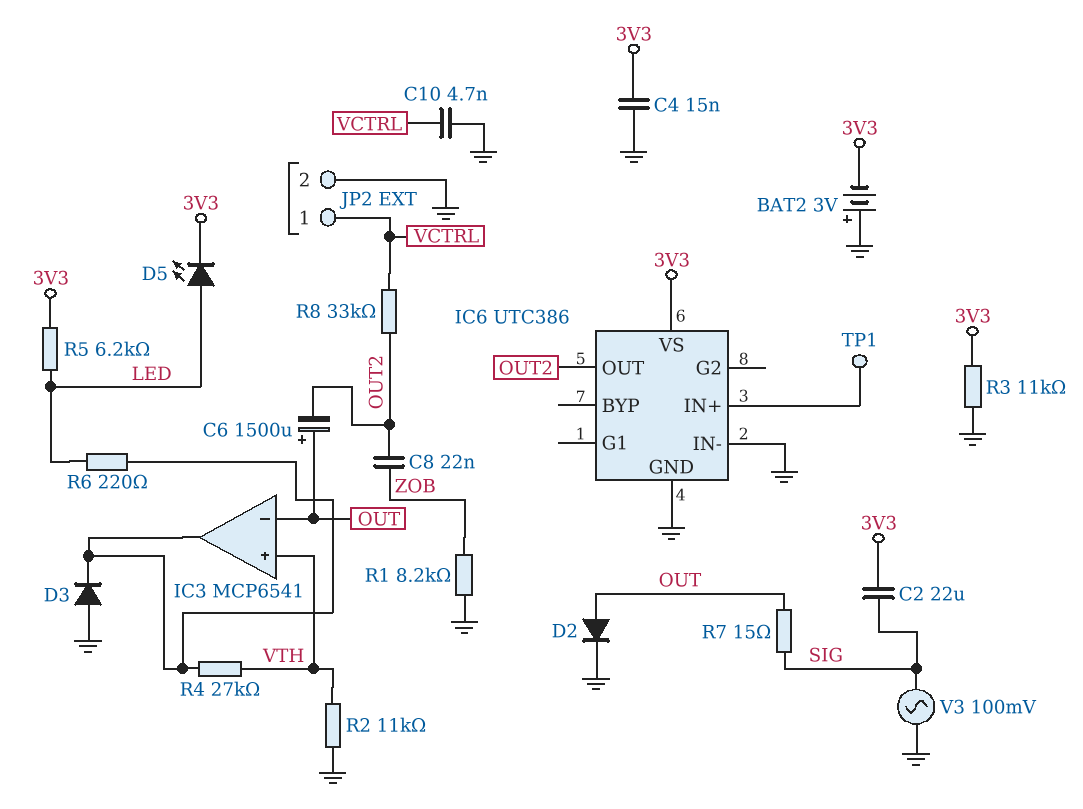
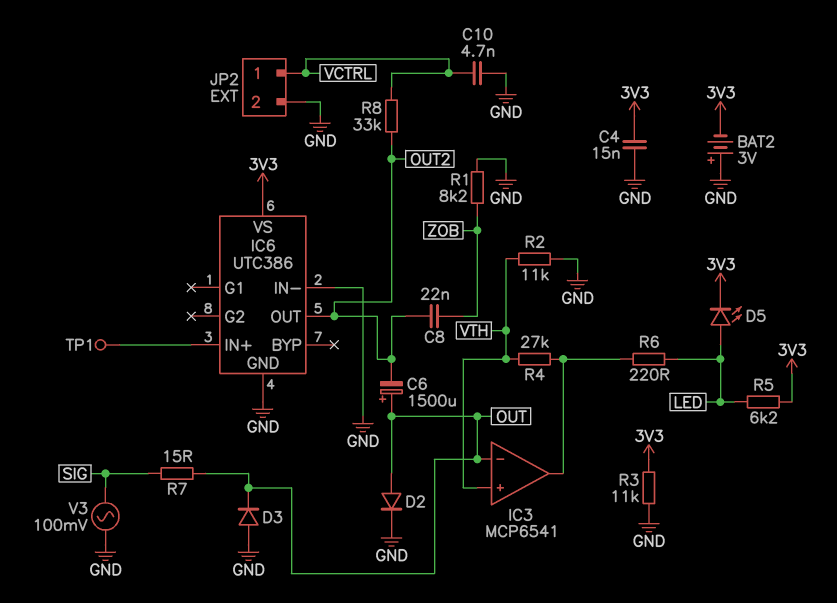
C2: 22uF (3V3, SIG) -> none
D3: diode (A GND, K IC3/out) -> diode (A GND, K OUT)

